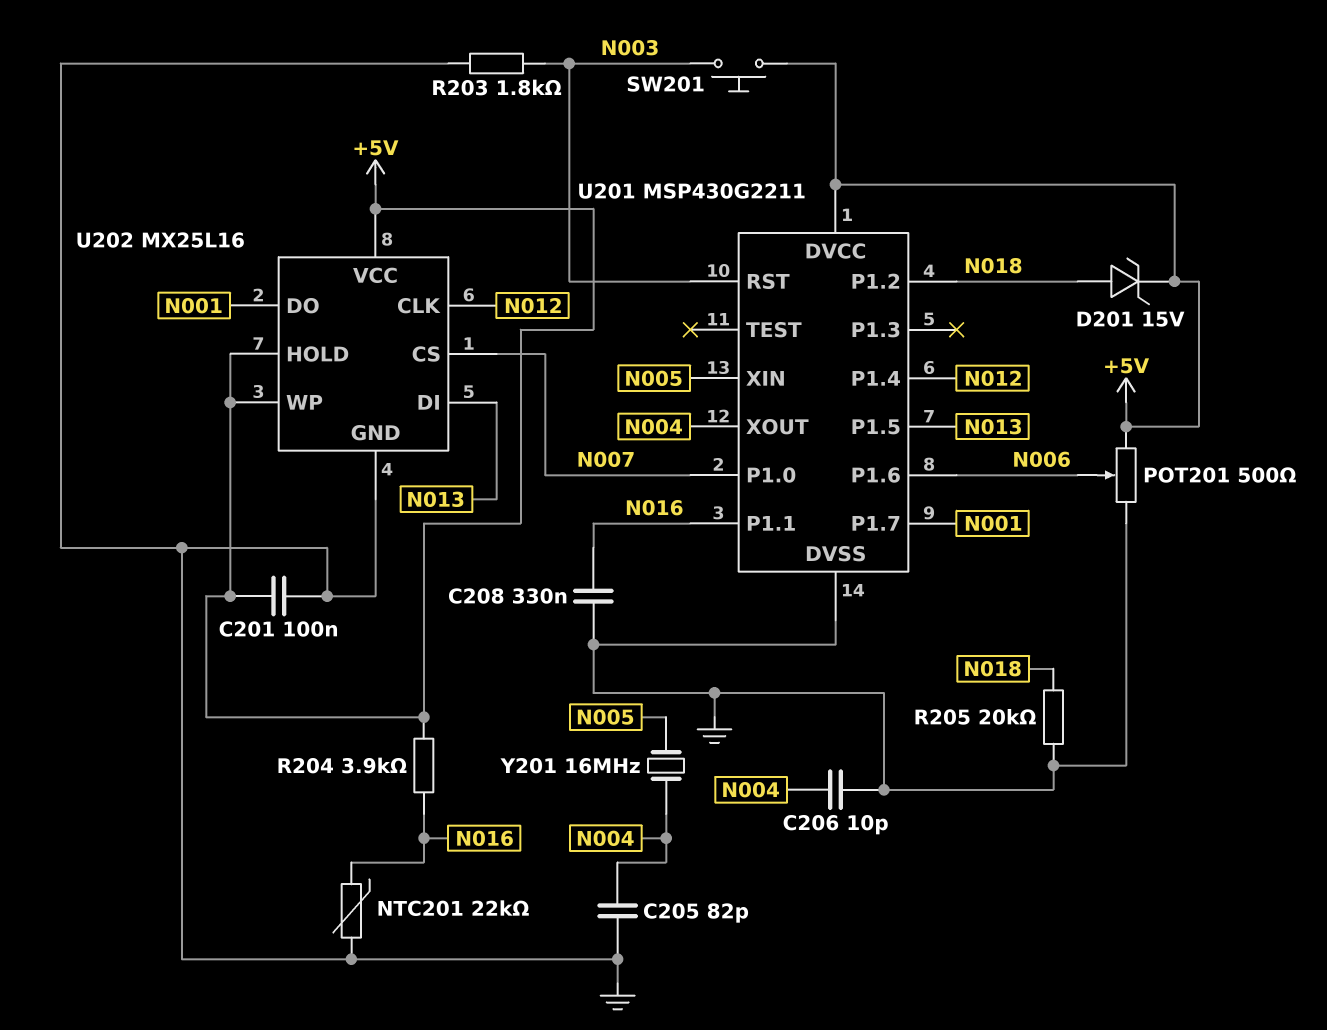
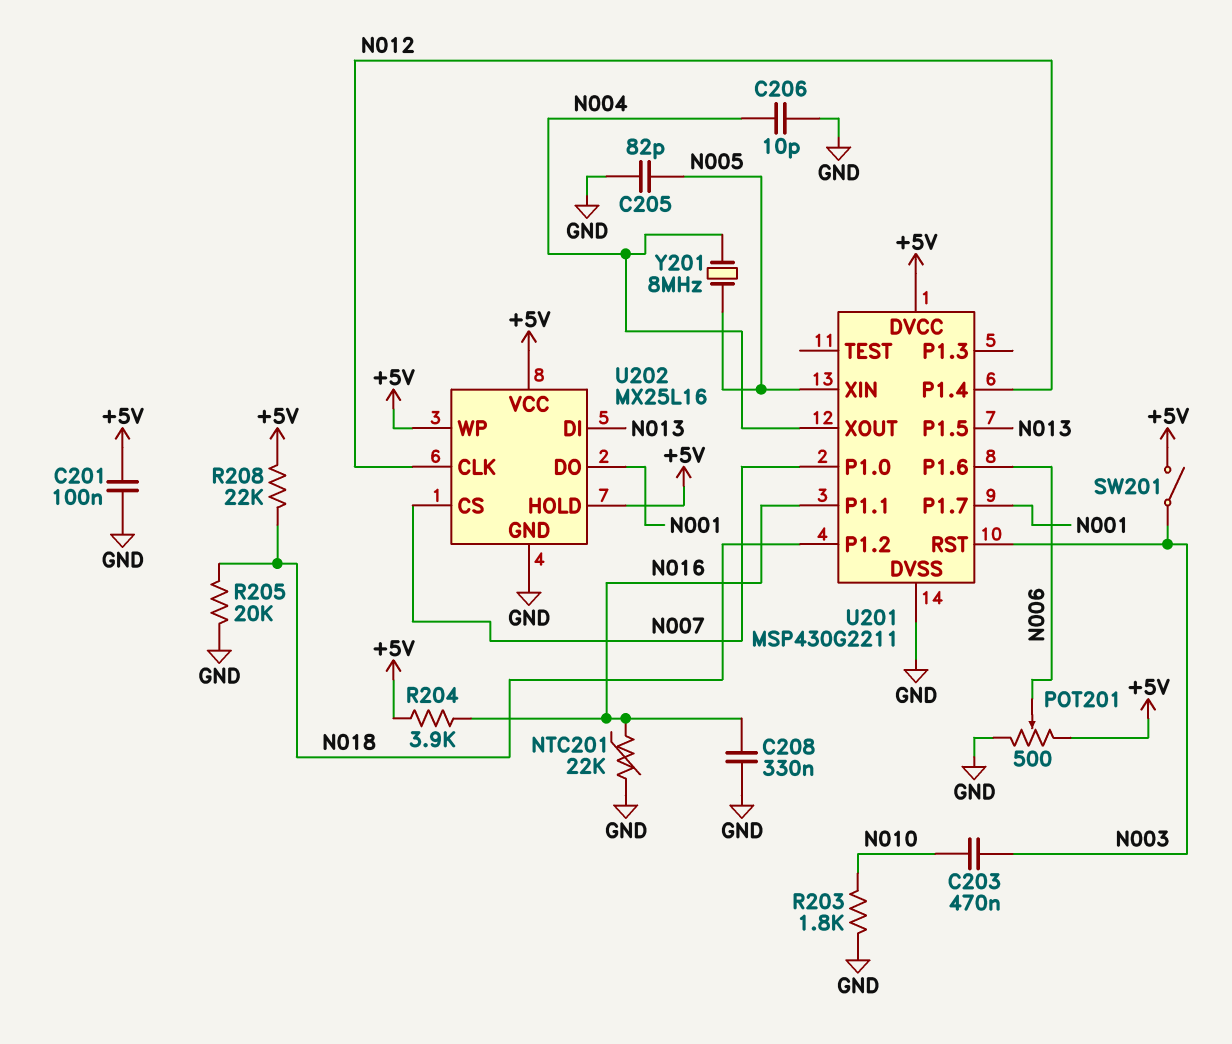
C203: none -> 470nF (N003, N010)
C205: 82pF (GND, N004) -> 82pF (GND, N005)
D201: zener 15V (A N018, K +5V) -> none
R203: 1.8k (GND, N003) -> 1.8k (GND, N010)
R208: none -> 22k (+5V, N018)
SW201: button (+5V, N003) -> switch (+5V, N003)
Y201: 16MHz (N004, N005) -> 8MHz (N004, N005)

